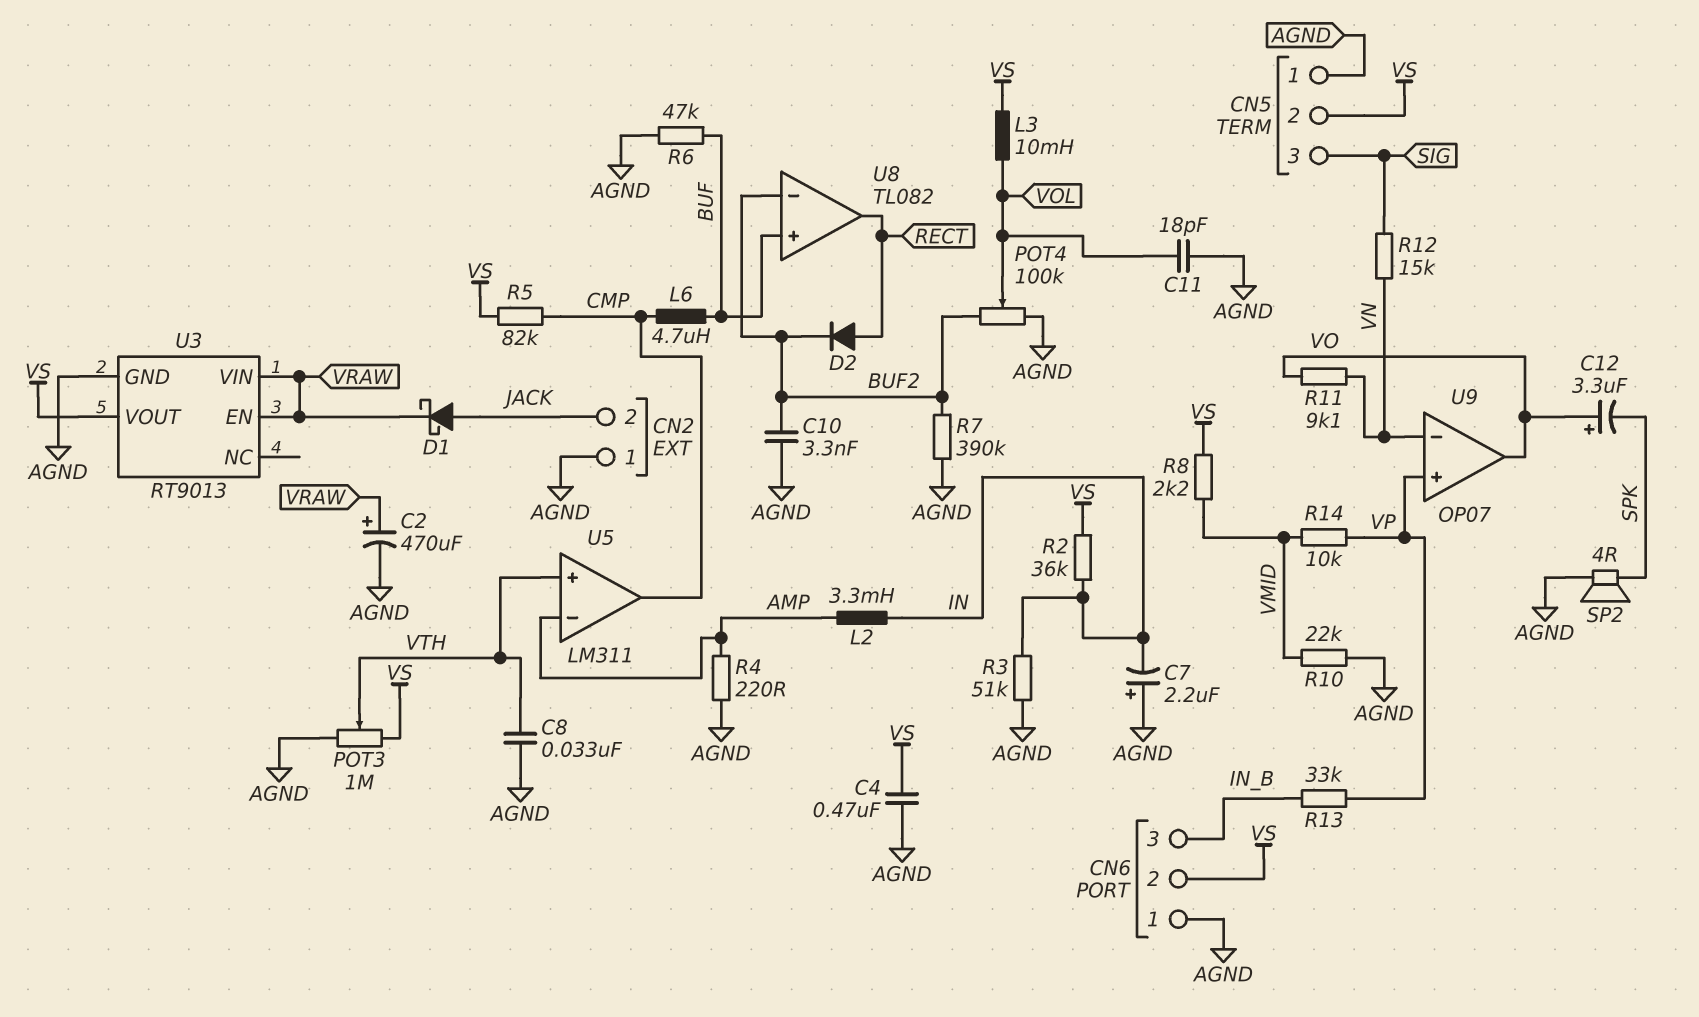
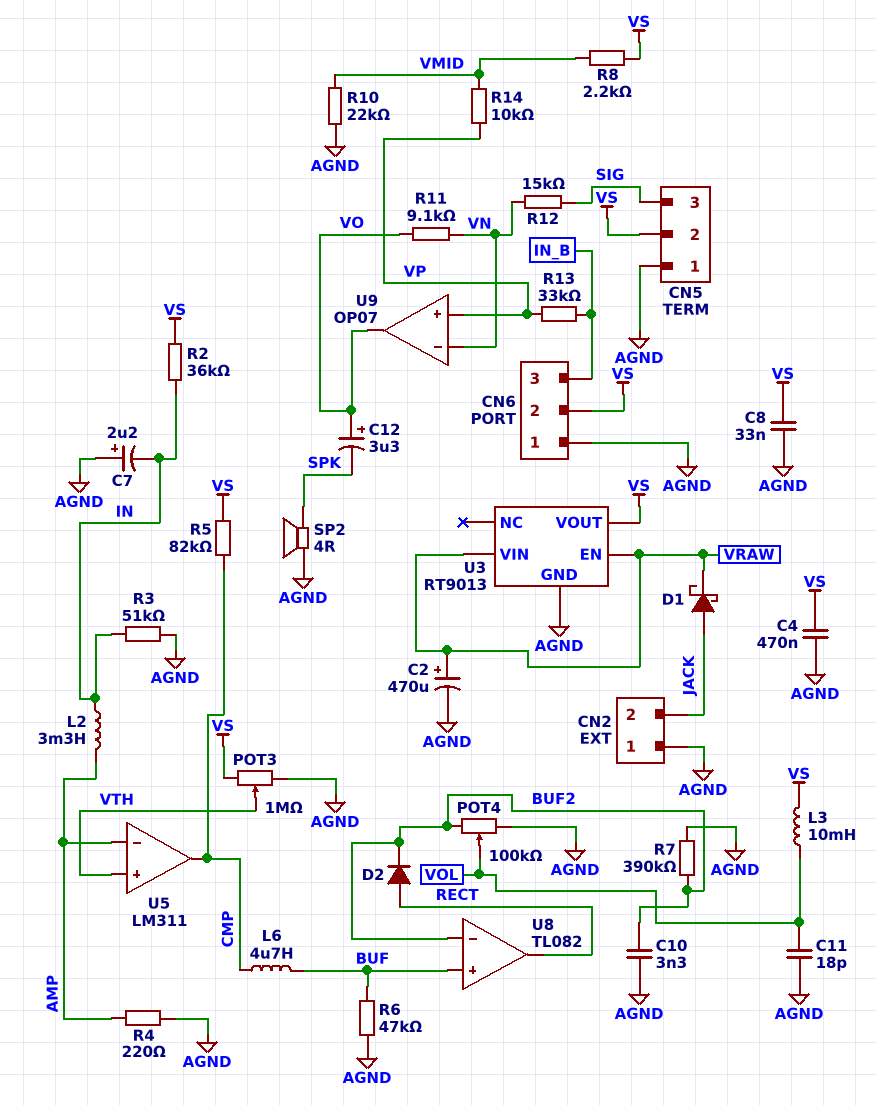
C8: 33nF (AGND, VTH) -> 33nF (AGND, VS)

